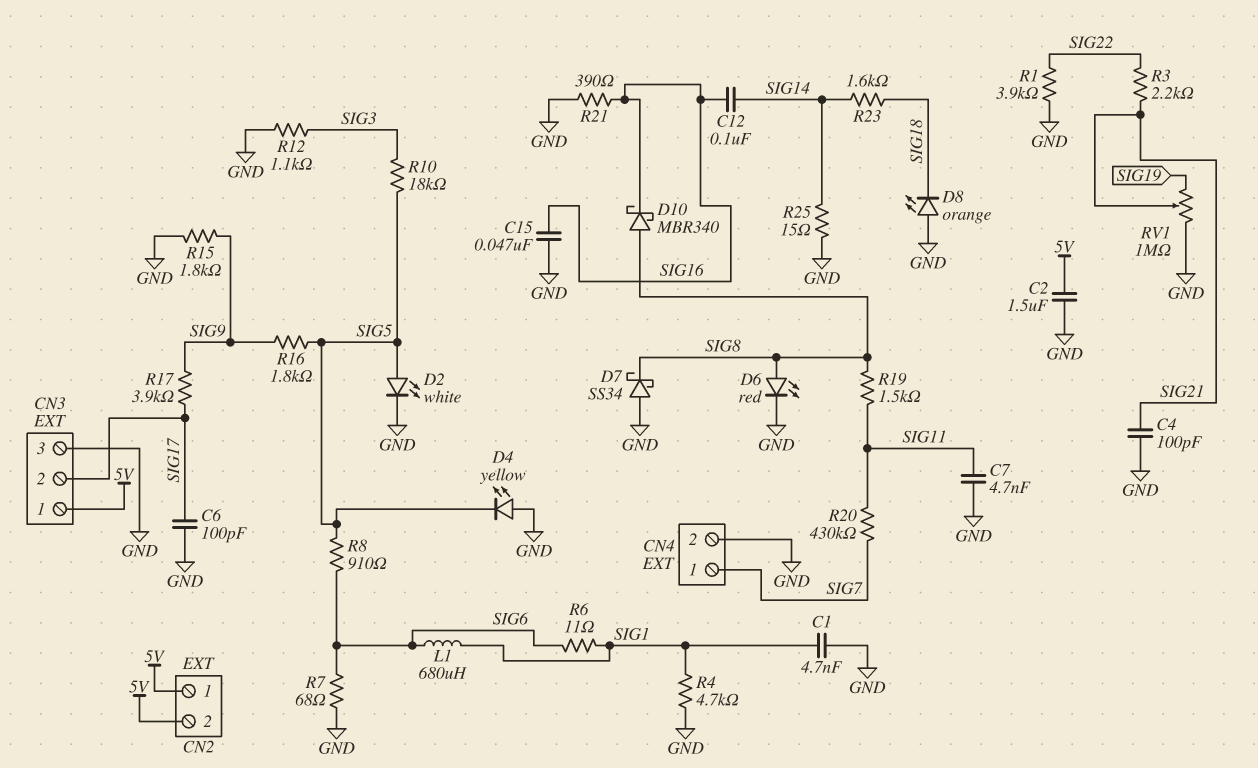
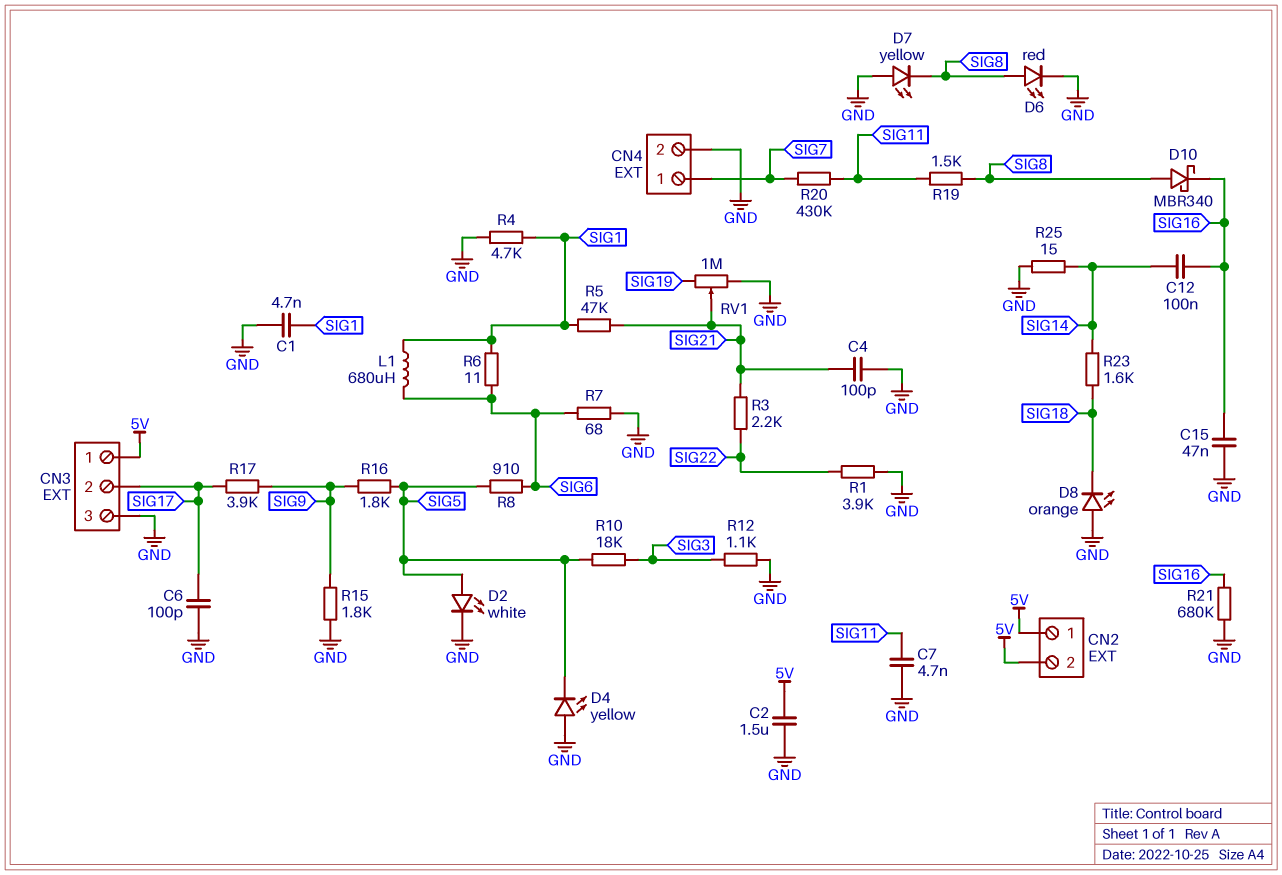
D7: schottky SS34 (A GND, K SIG8) -> LED yellow (A GND, K SIG8)
R5: none -> 47k (SIG1, SIG21)
R21: 390 (GND, SIG16) -> 680k (GND, SIG16)

